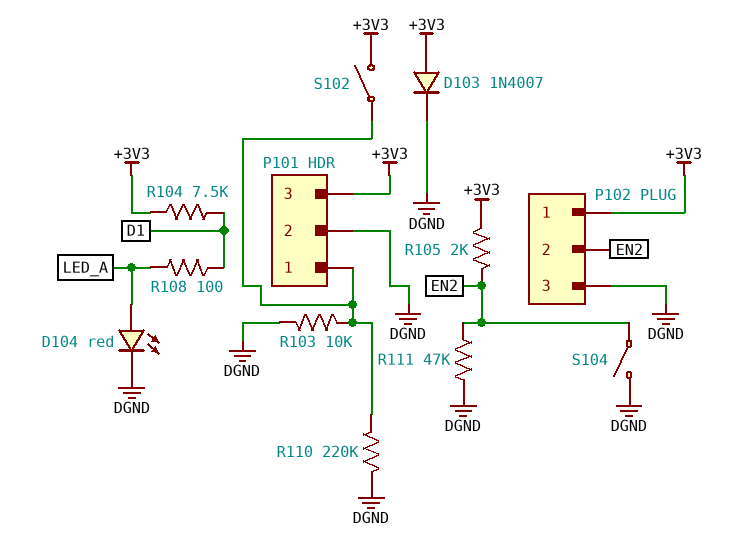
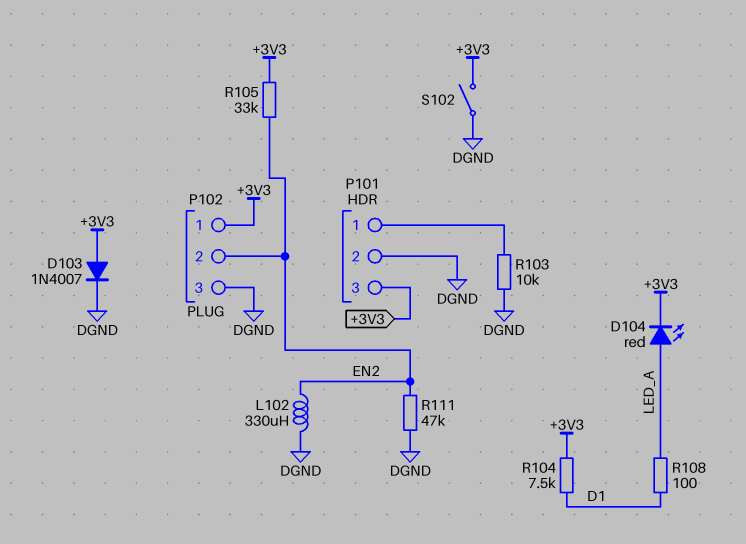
D104: LED red (A LED_A, K DGND) -> LED red (A LED_A, K +3V3)
L102: none -> 330uH (DGND, EN2)
R105: 2k (+3V3, EN2) -> 33k (+3V3, EN2)
R110: 220k (DGND, P101/1) -> none
S102: switch (+3V3, P101/1) -> switch (+3V3, DGND)
S104: switch (DGND, EN2) -> none

